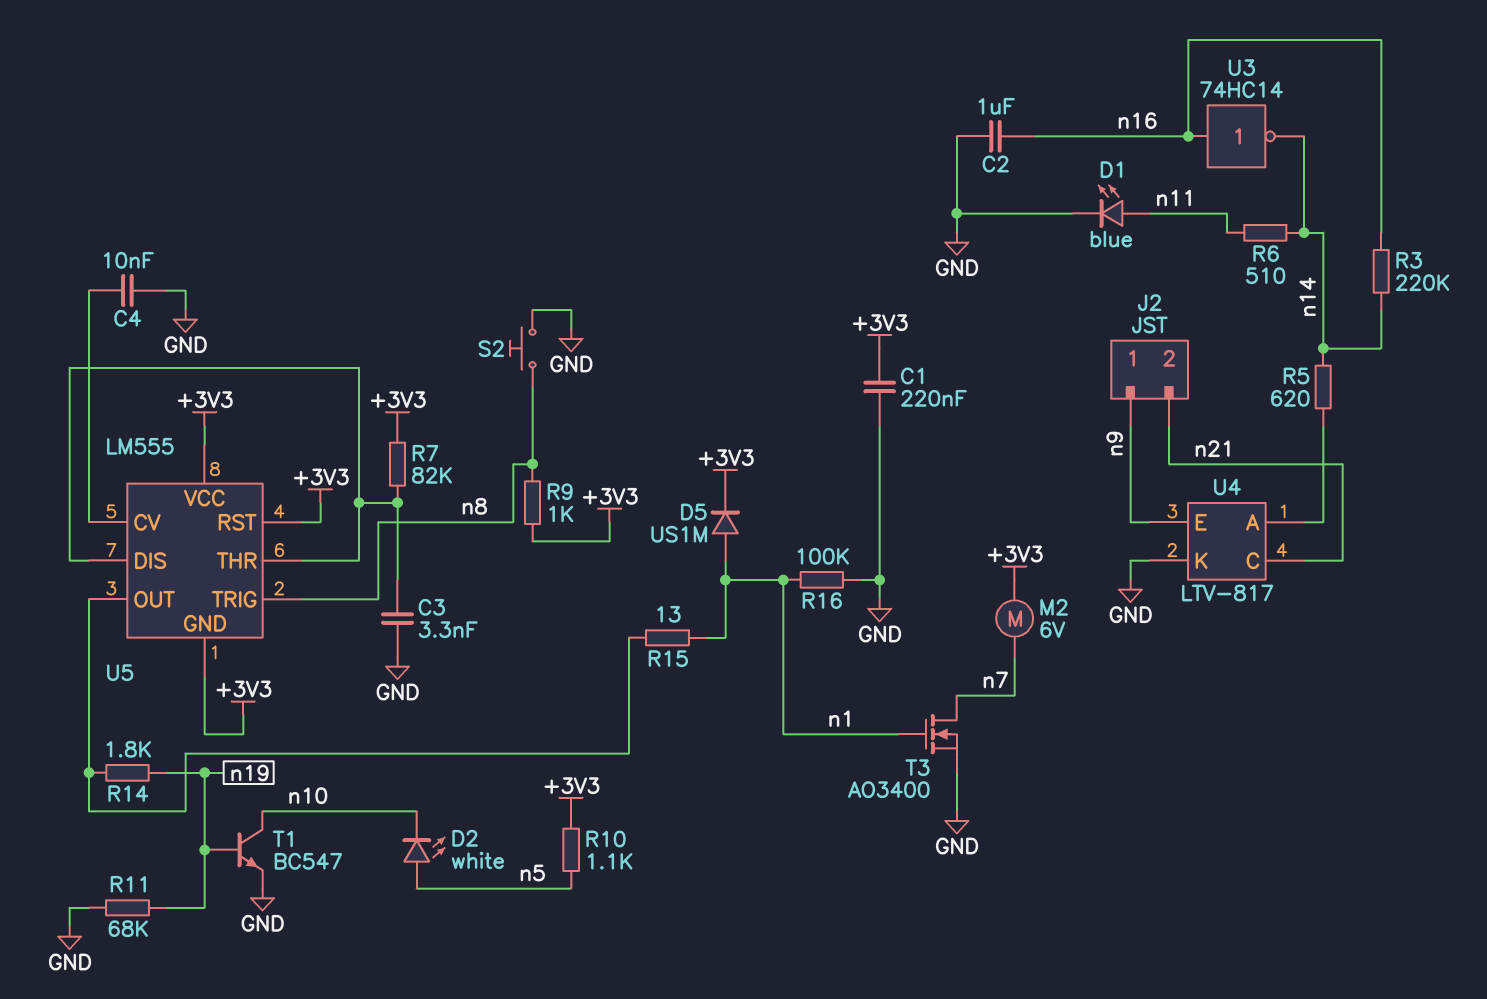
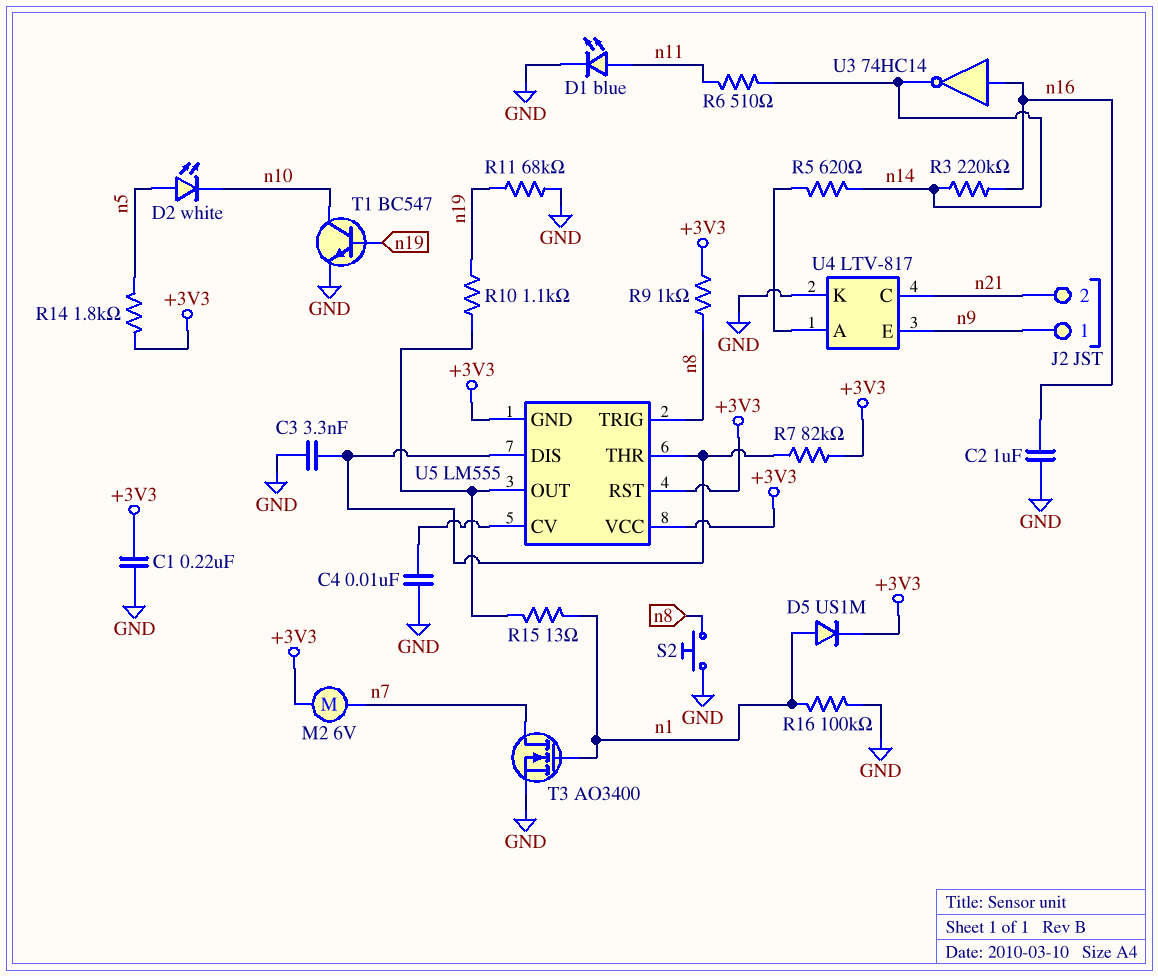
R10: 1.1k (+3V3, n5) -> 1.1k (U5/OUT, n19)
R14: 1.8k (U5/OUT, n19) -> 1.8k (+3V3, n5)

